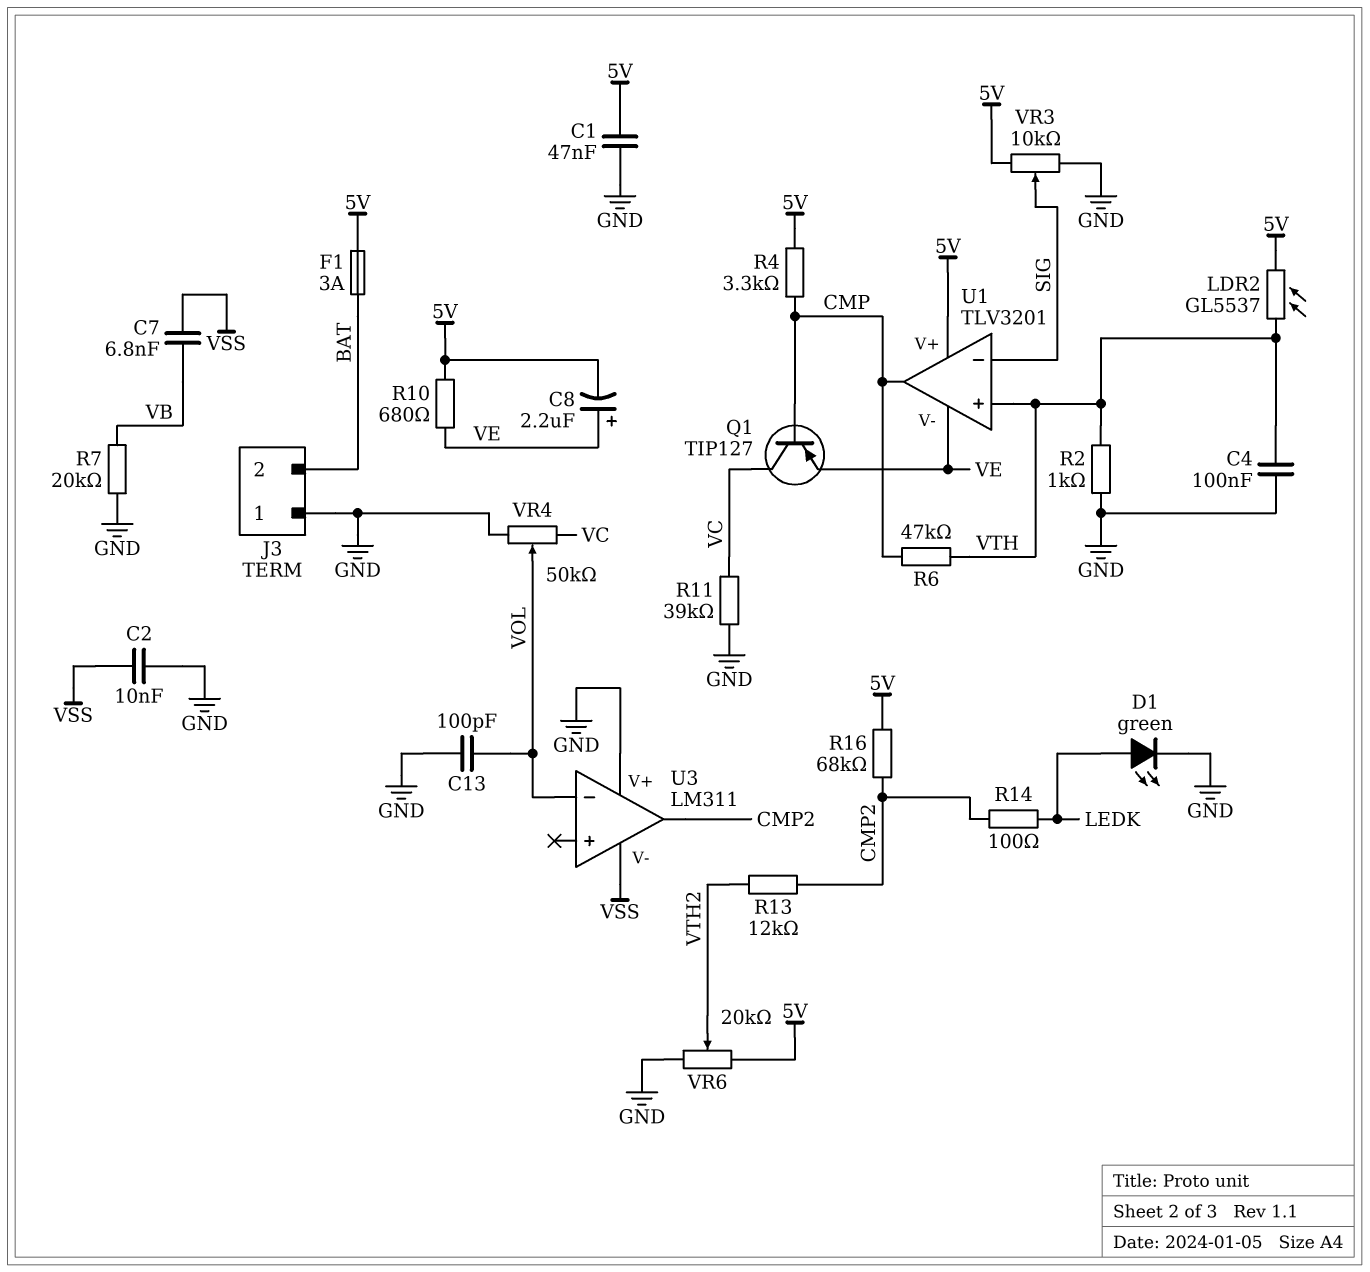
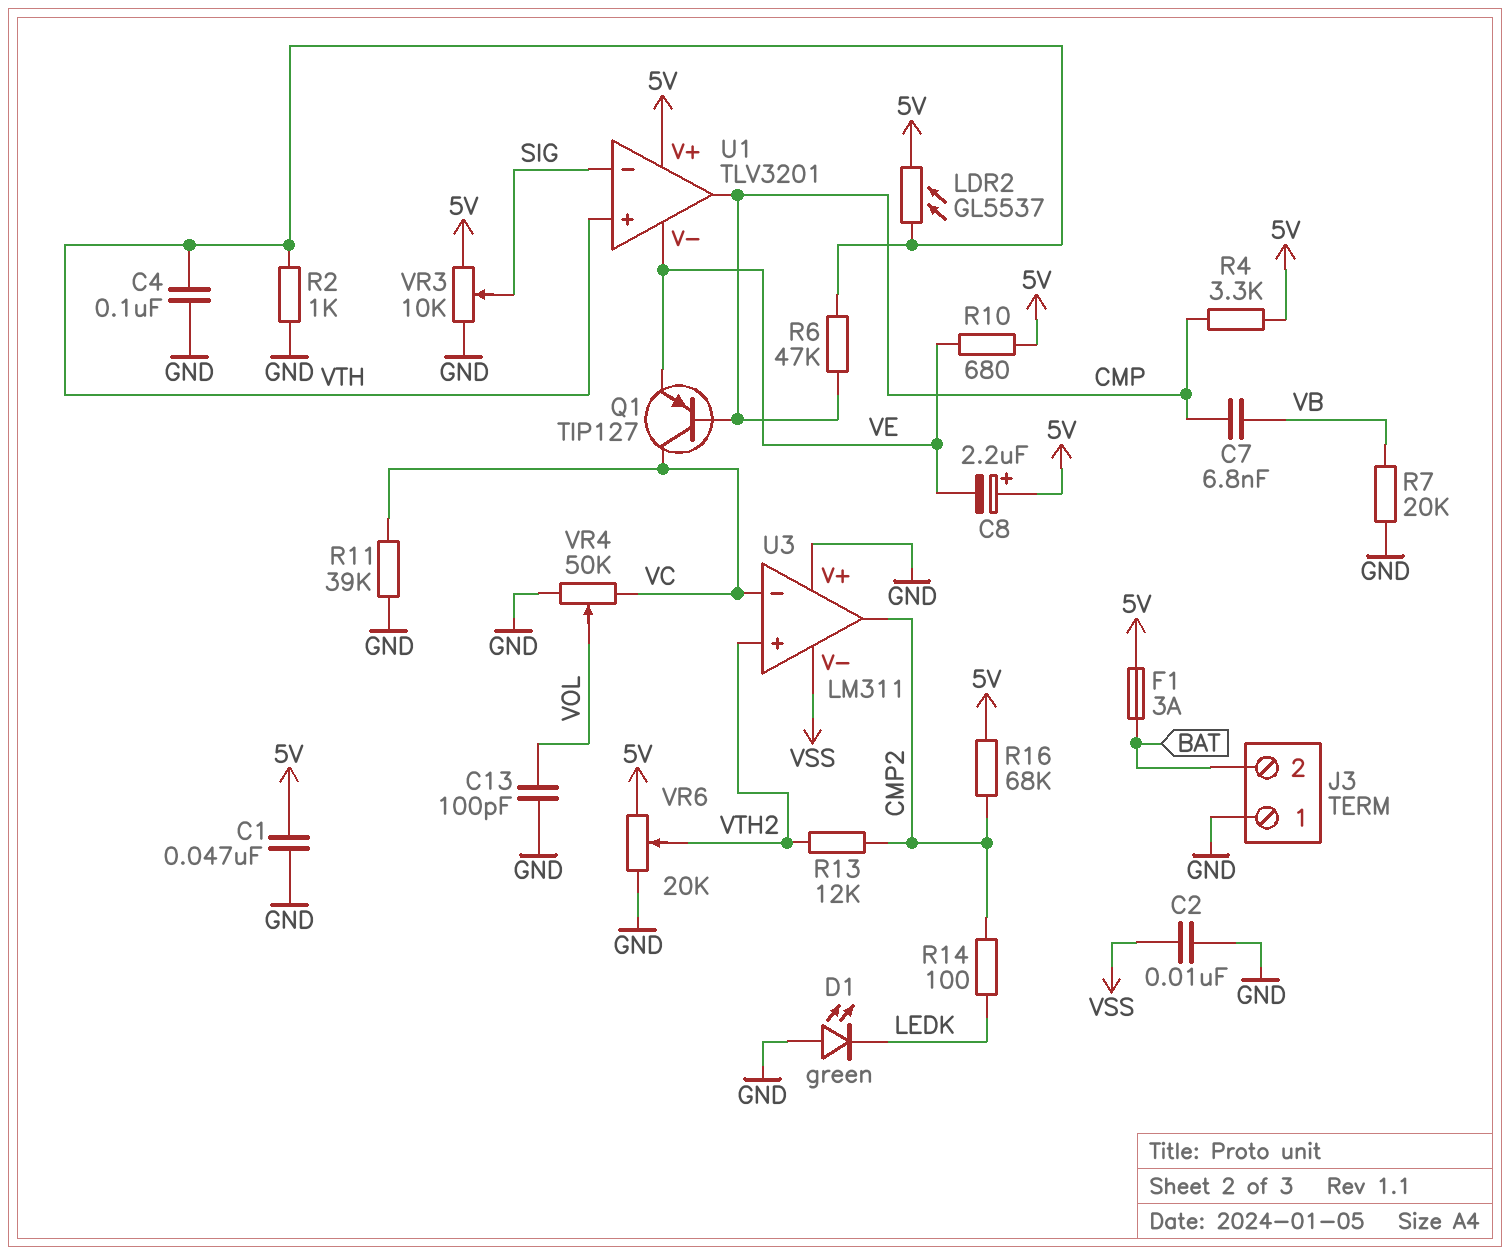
C7: 6.8nF (VB, VSS) -> 6.8nF (CMP, VB)
C8: 2.2uF (plus VE, minus 5V) -> 2.2uF (plus 5V, minus VE)
D1: LED green (A LEDK, K GND) -> LED green (A GND, K LEDK)
U3 pin in+: none -> VTH2
U3 pin in-: VOL -> VC

